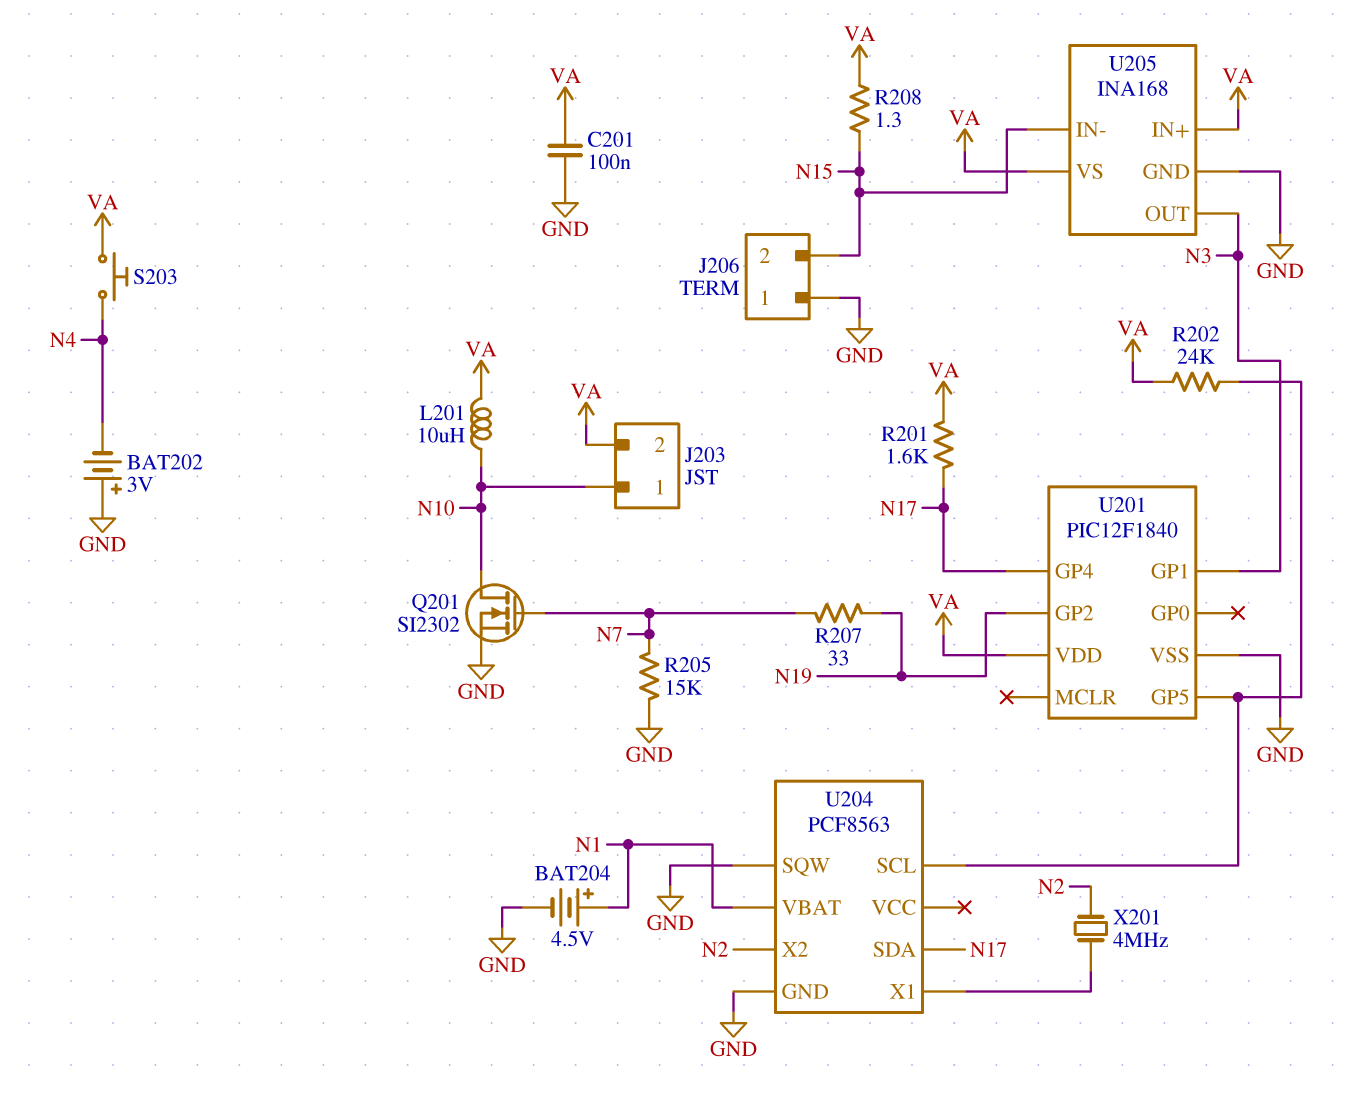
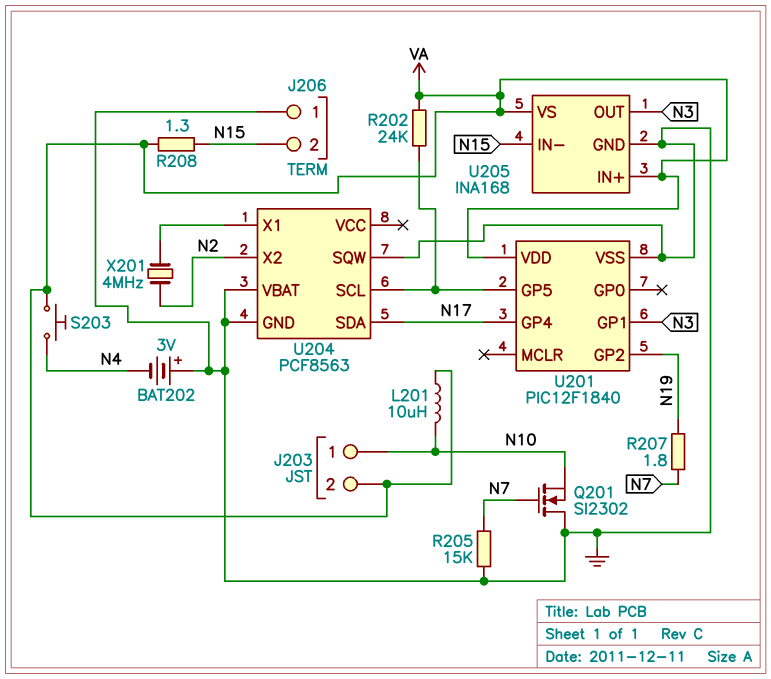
BAT204: 4.5V (plus N1, minus GND) -> none
C201: 100nF (GND, VA) -> none
Q201: NMOS SI2302 (G N7, D N10, S GND) -> NMOS SI2302 (G N7, D GND, S N10)
R201: 1.6k (N17, VA) -> none
R207: 33 (N7, N19) -> 1.8 (N7, N19)
U204 pin VBAT: N1 -> GND

